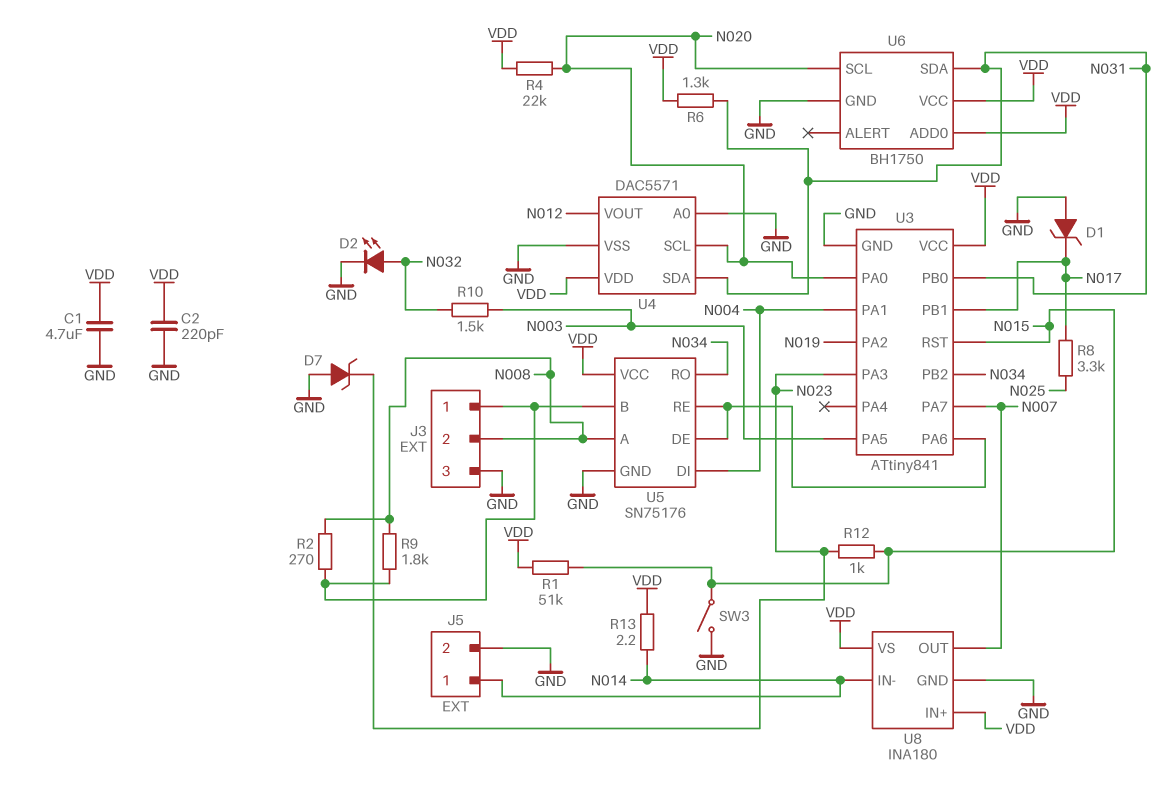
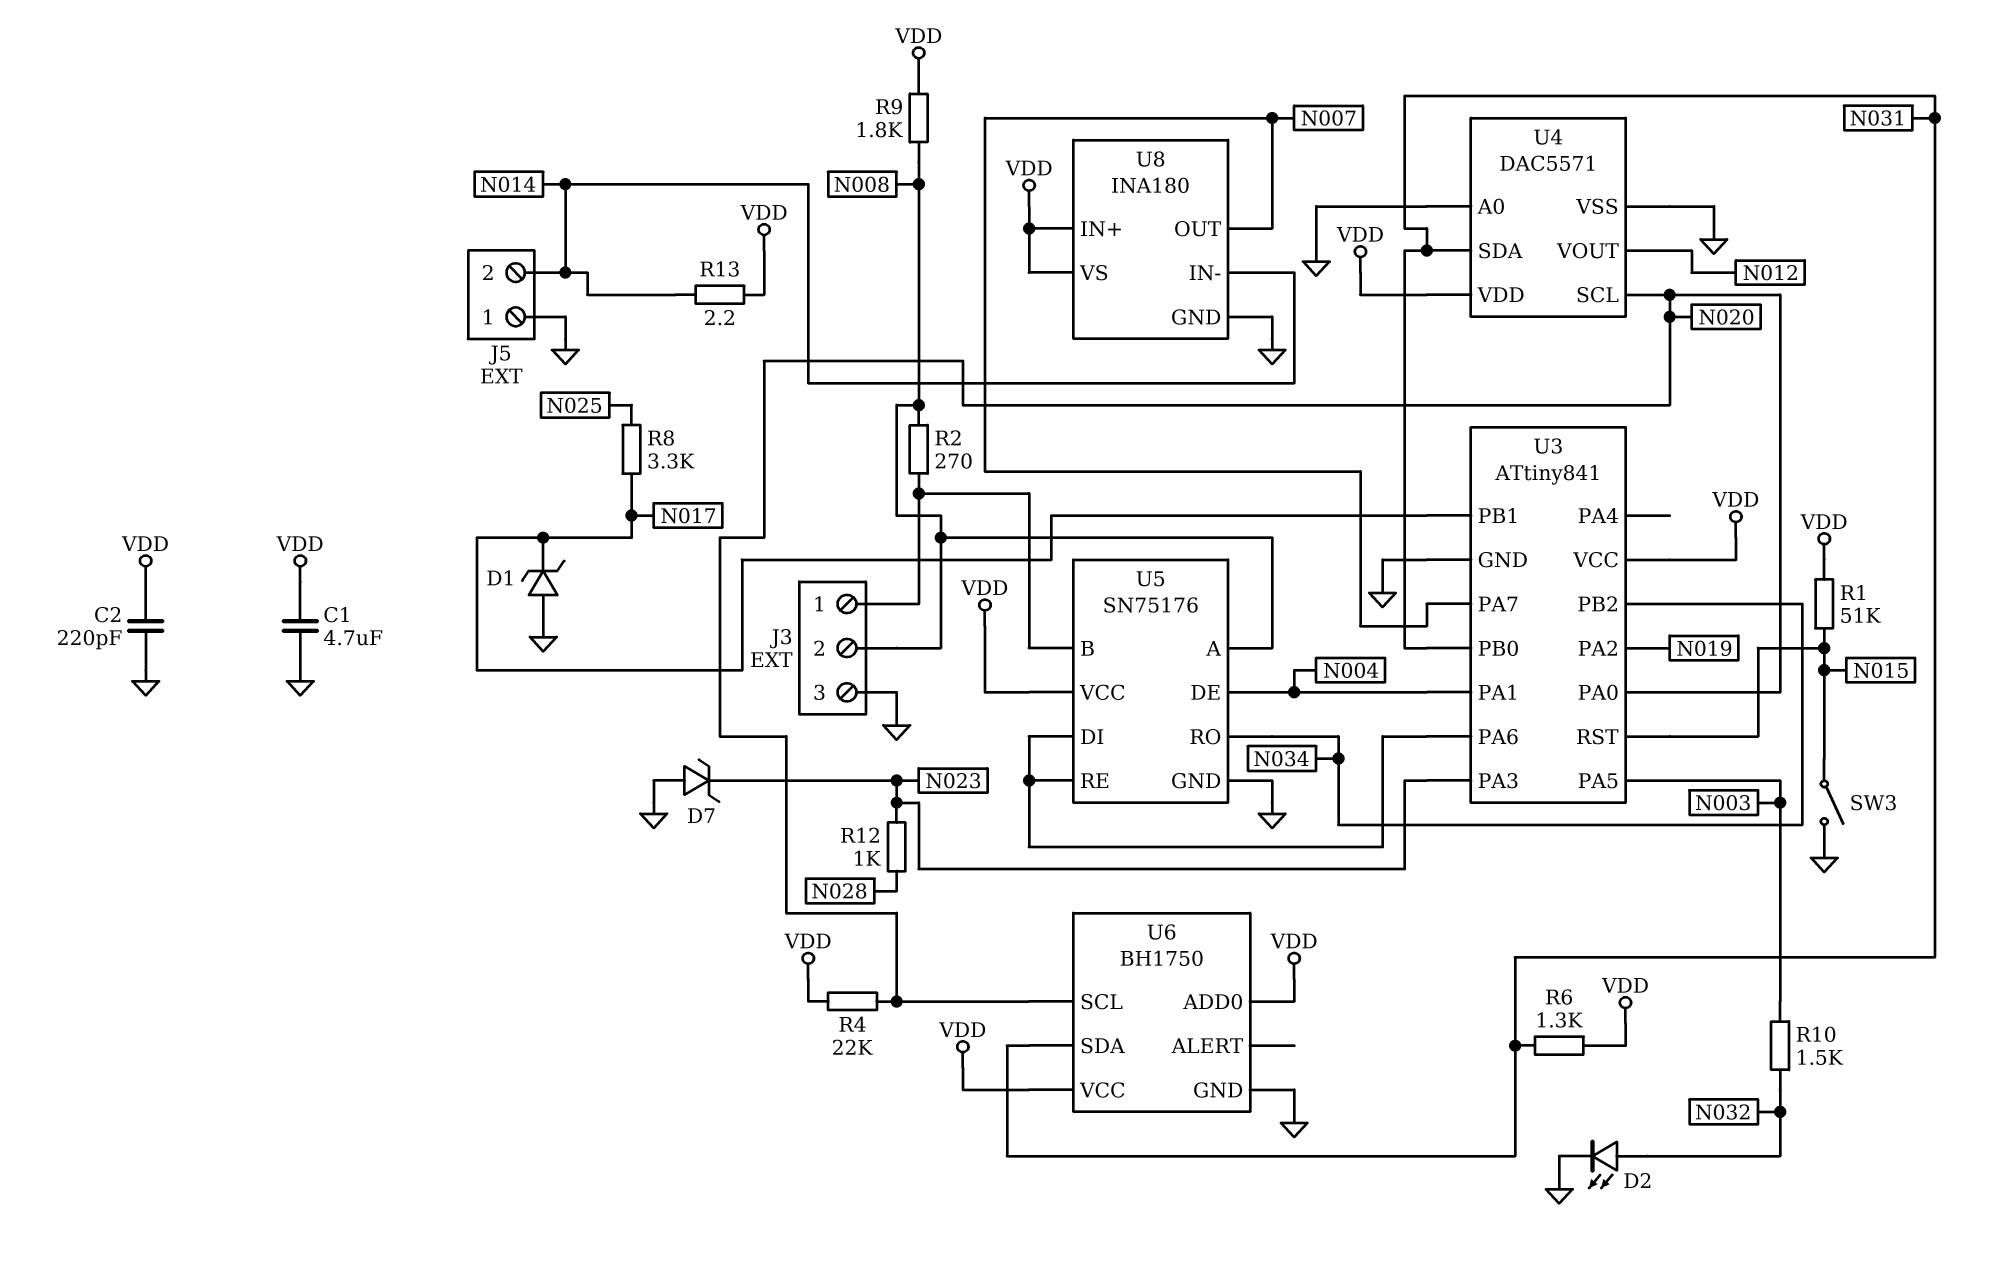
J5 pin 1: N014 -> GND
J5 pin 2: GND -> N014
R9: 1.8k (J3/1, N008) -> 1.8k (N008, VDD)
R12: 1k (N015, N023) -> 1k (N023, N028)
U5 pin DE: U3/PA6 -> N004
U5 pin DI: N004 -> U3/PA6

